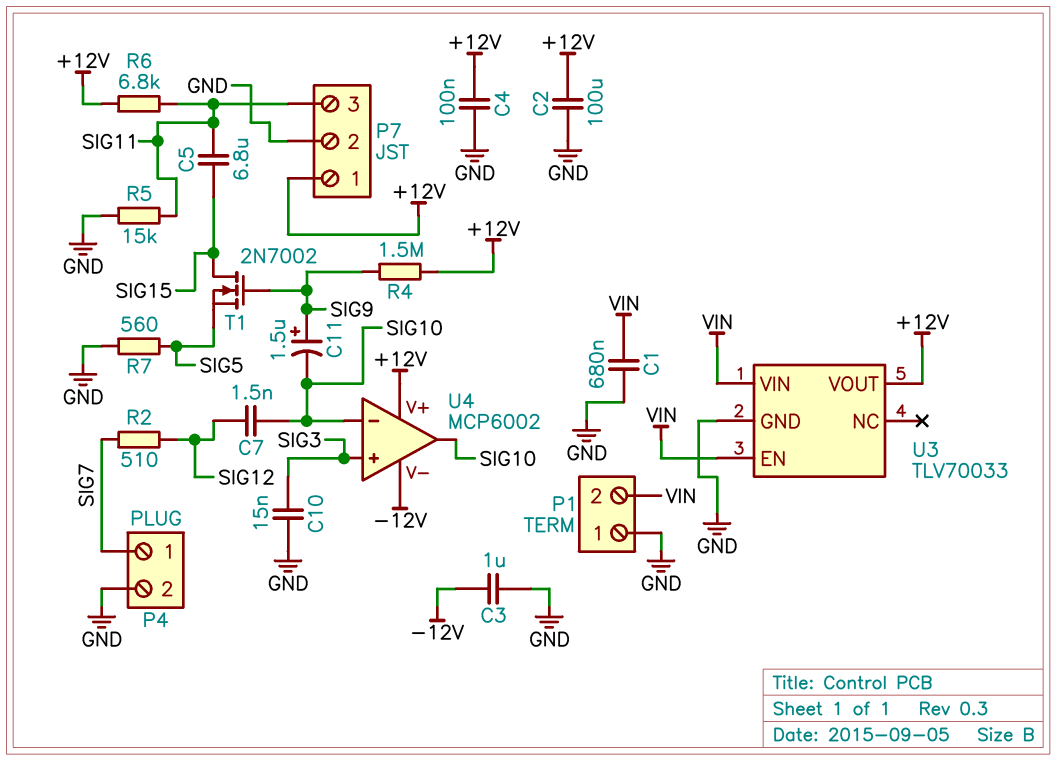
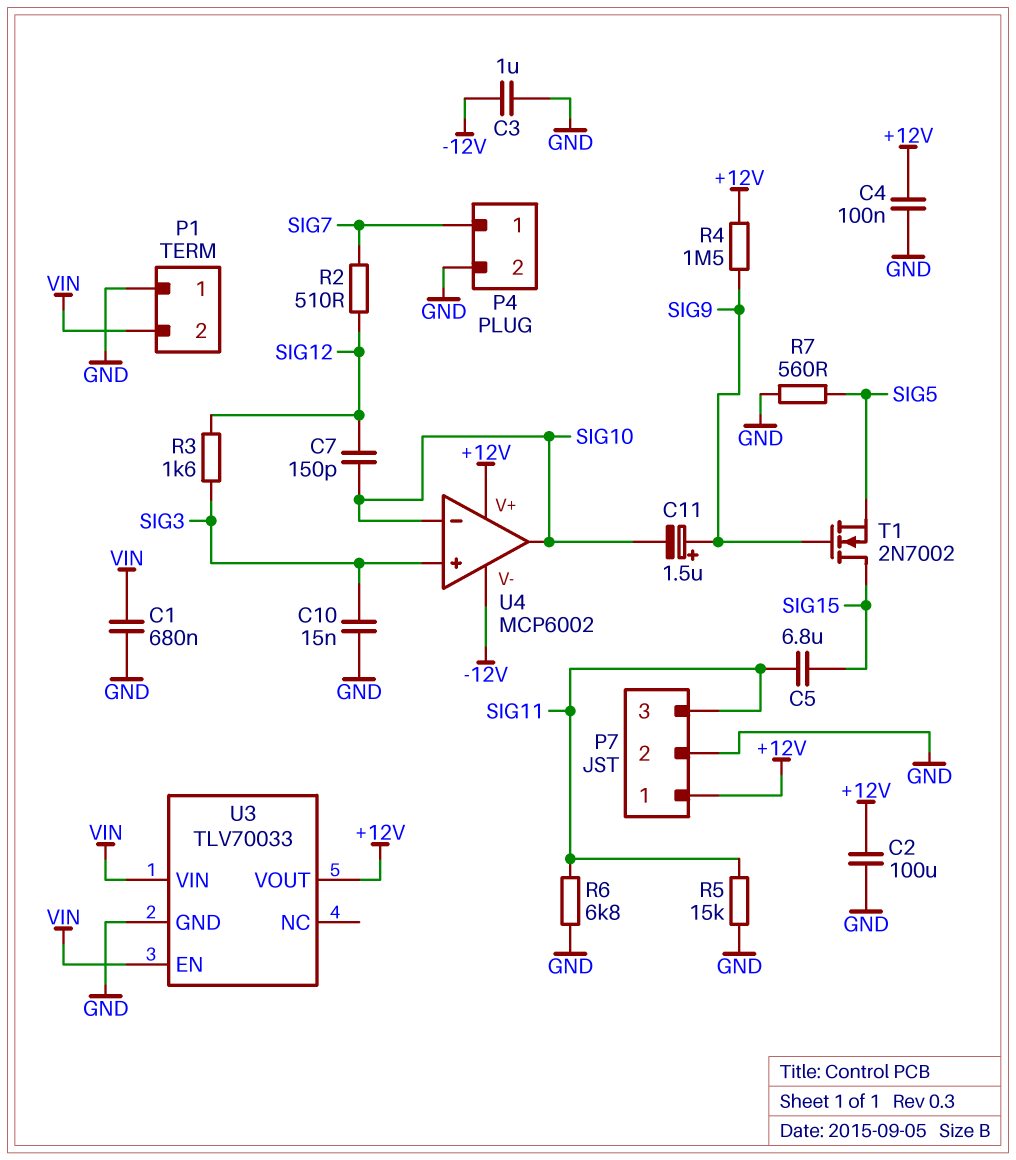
C7: 1.5nF (SIG10, SIG12) -> 150pF (SIG10, SIG12)
R3: none -> 1.6k (SIG3, SIG12)
R6: 6.8k (+12V, SIG11) -> 6.8k (GND, SIG11)

